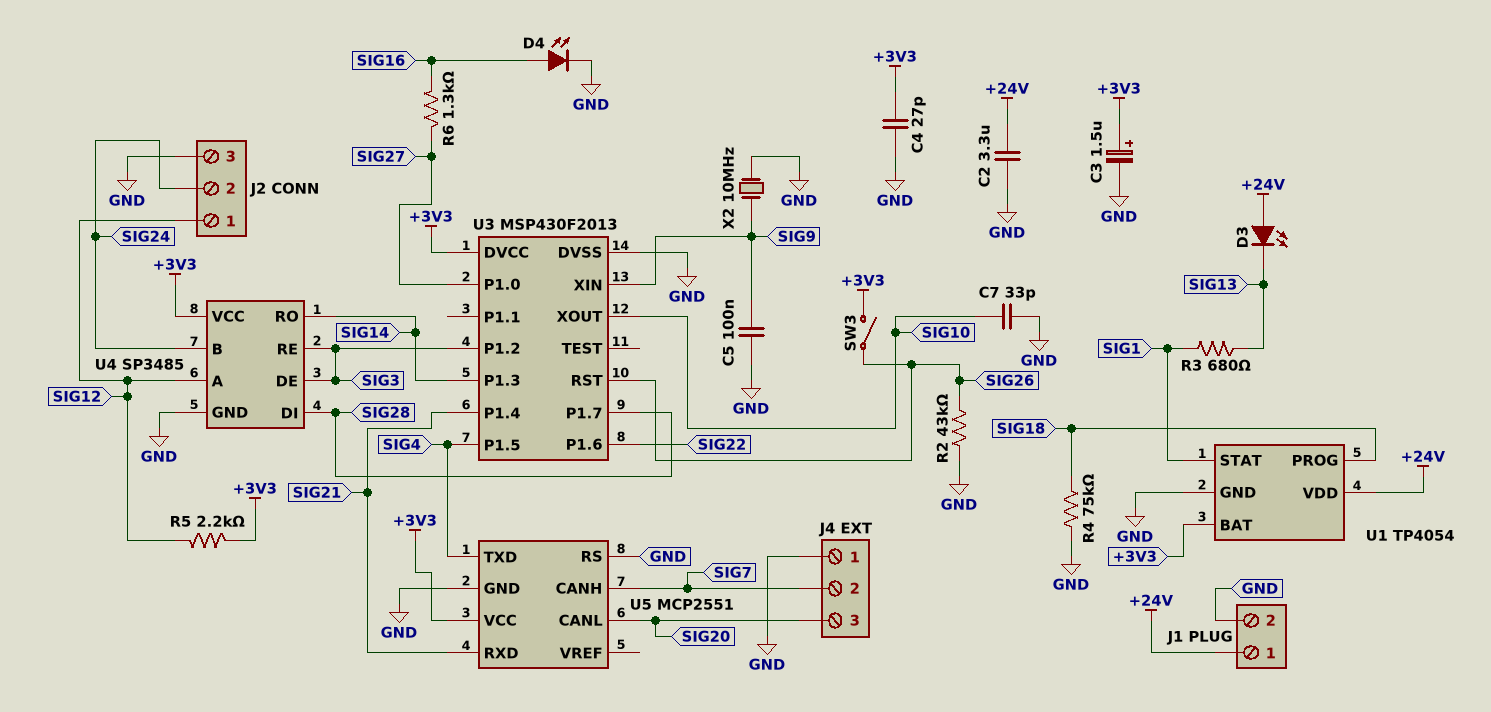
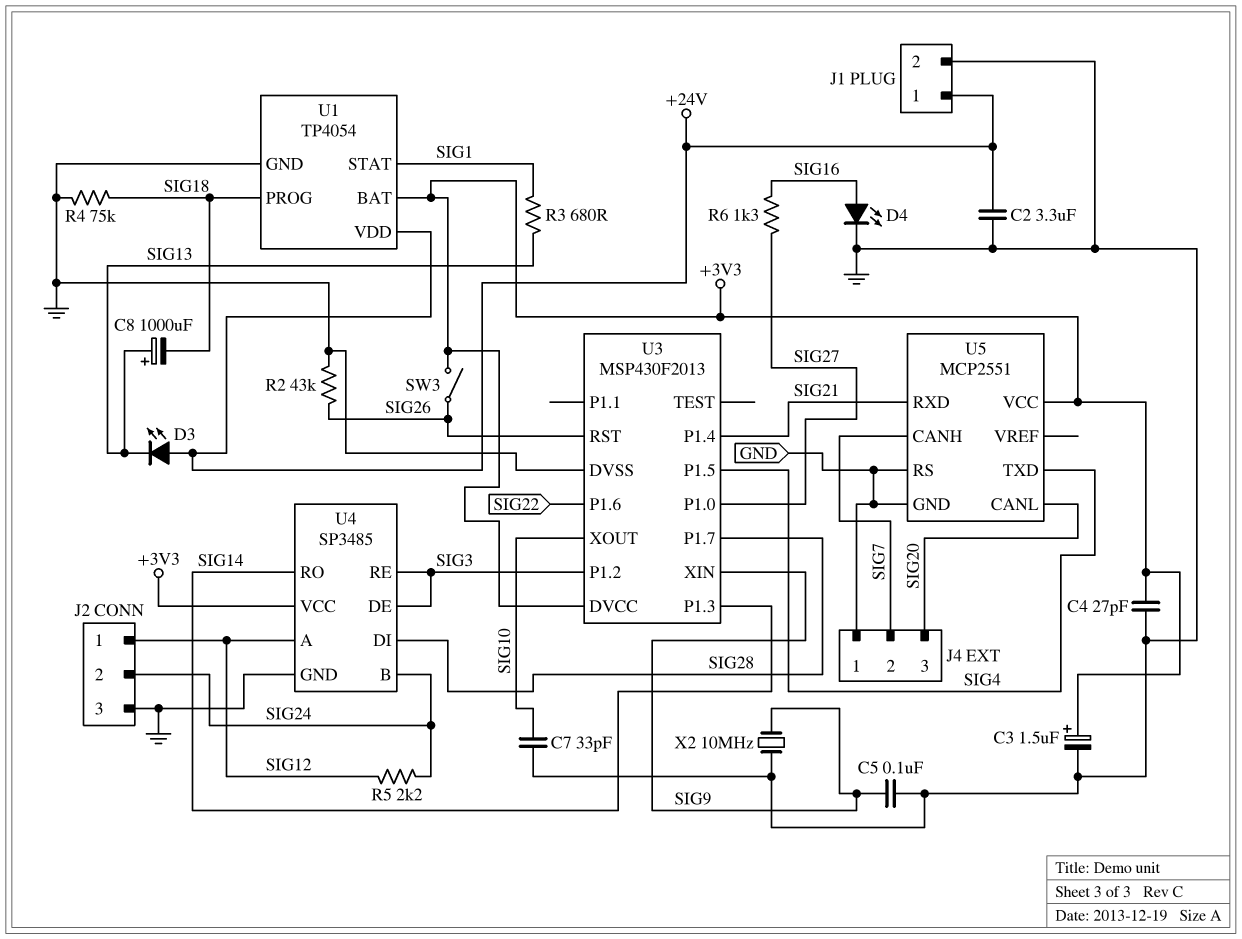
C8: none -> 1000uF (plus SIG13, minus SIG18)
R5: 2.2k (+3V3, SIG12) -> 2.2k (SIG12, SIG24)

